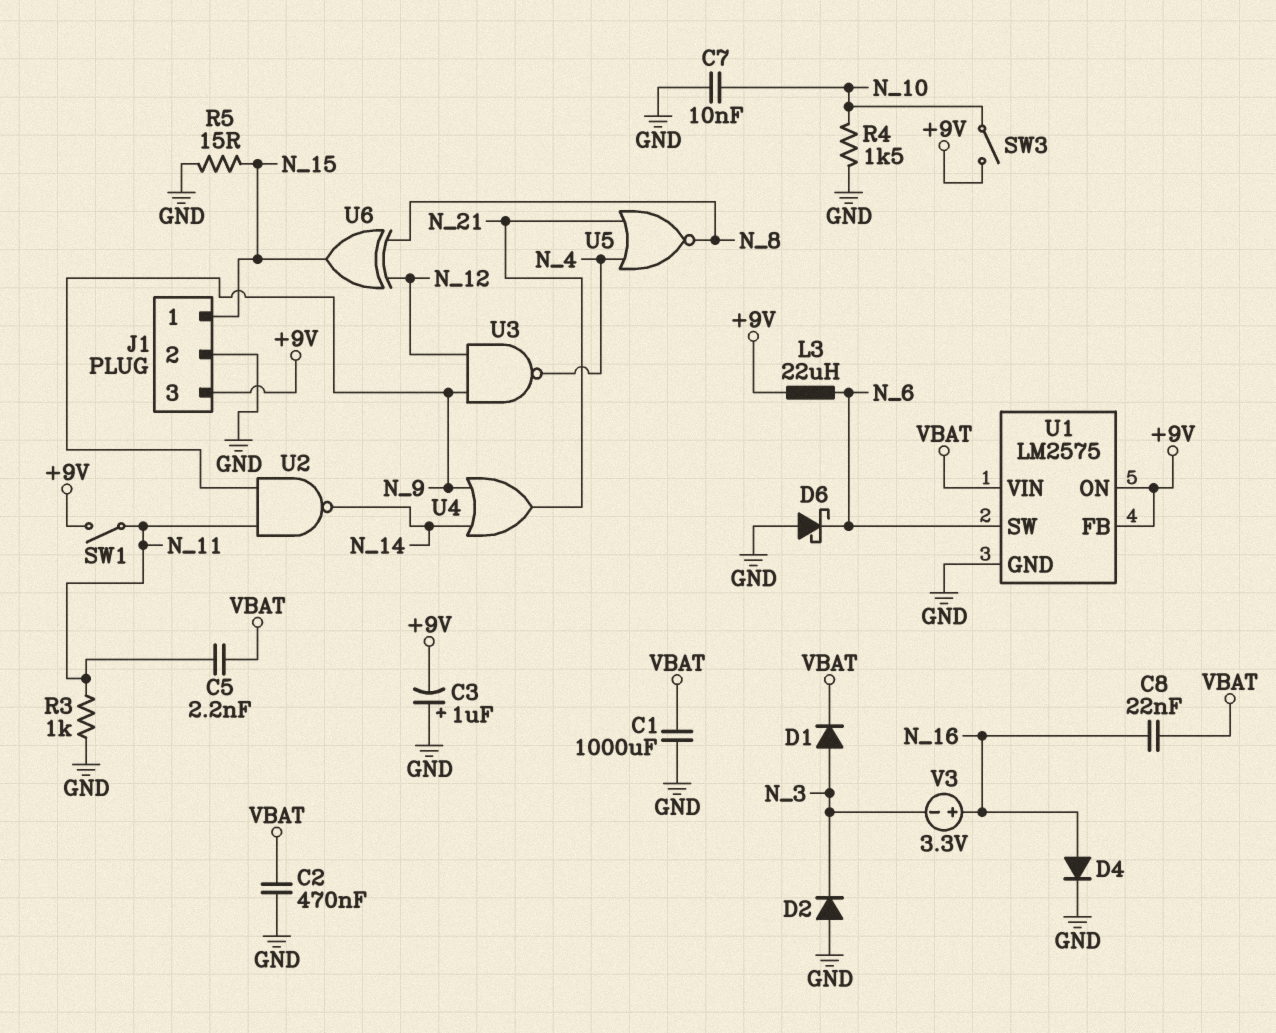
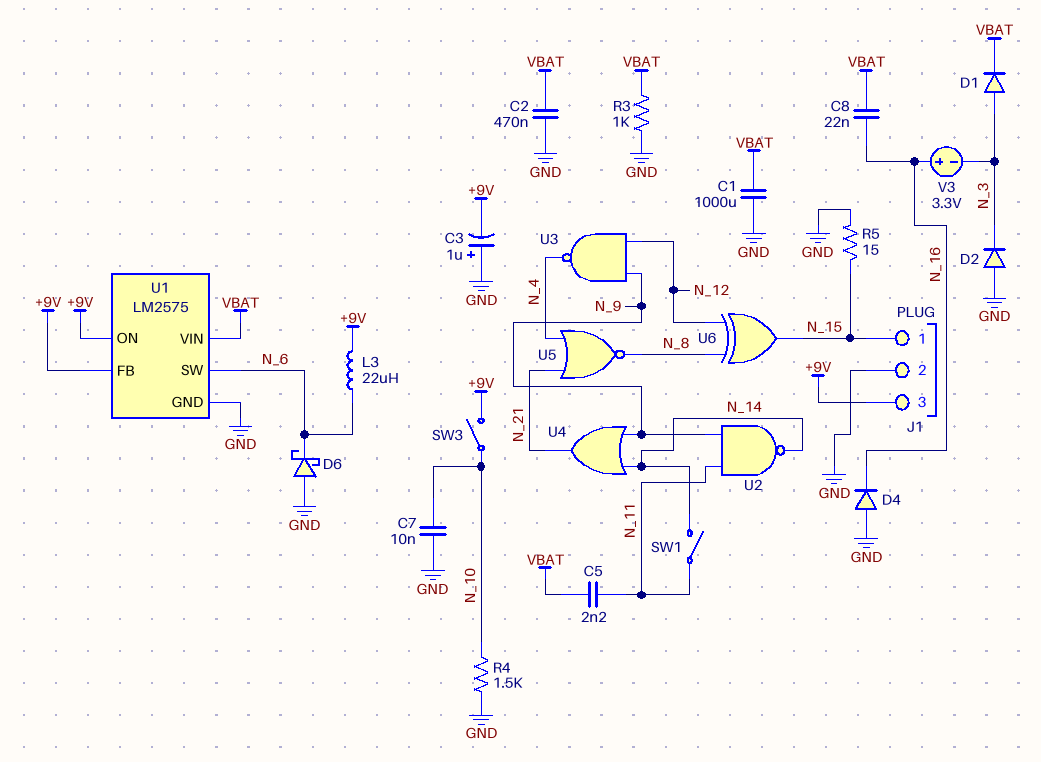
D4: diode (A N_16, K GND) -> diode (A GND, K N_16)
R3: 1k (GND, N_11) -> 1k (GND, VBAT)
SW1: switch (+9V, N_11) -> switch (N_11, N_14)

